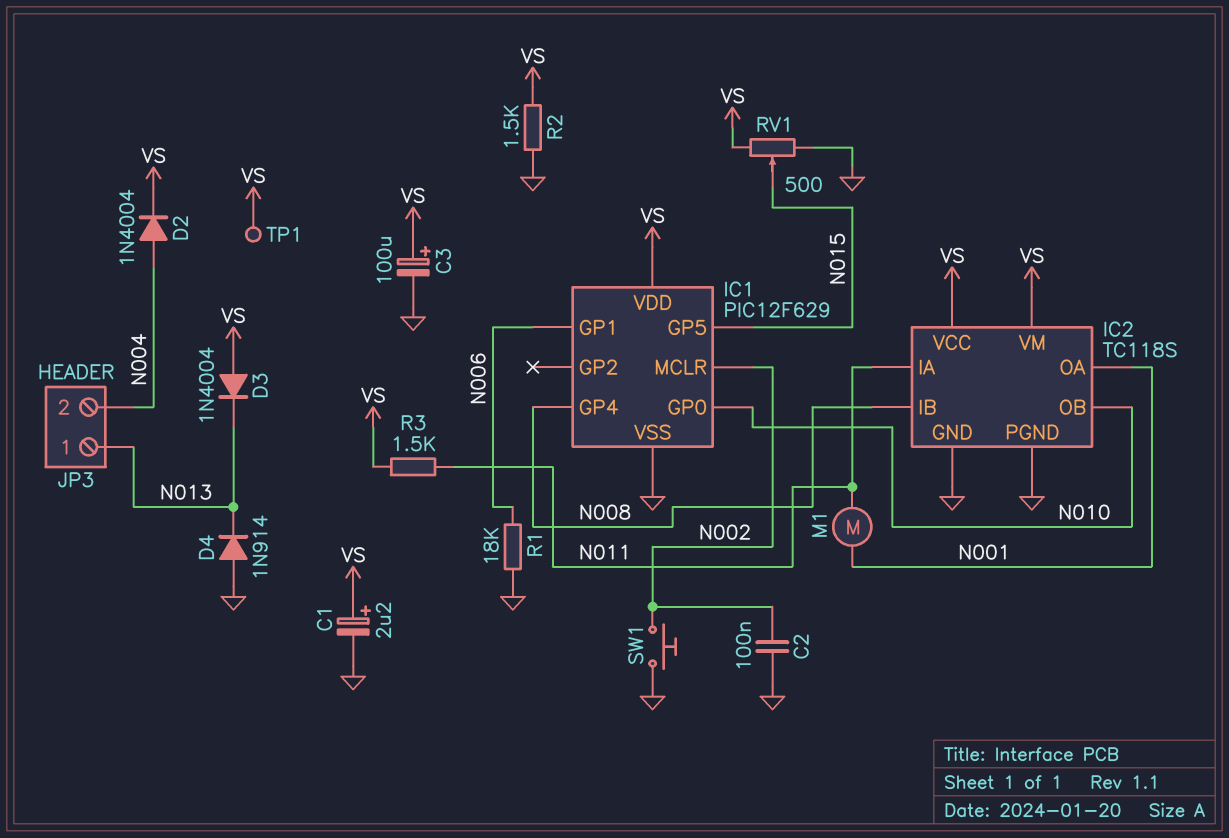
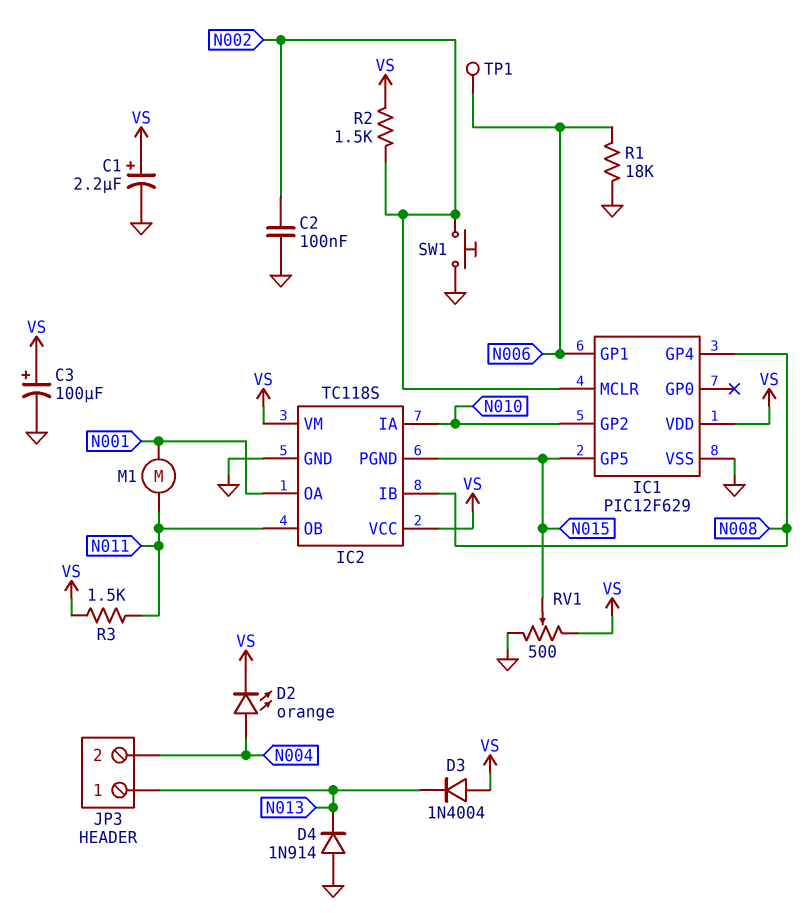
D2: diode 1N4004 (A N004, K VS) -> LED orange (A N004, K VS)
IC1 pin GP0: N010 -> none
IC1 pin GP2: none -> N010
IC2 pin IA: N011 -> N010
IC2 pin OB: N010 -> N011
IC2 pin PGND: GND -> N015
R2: 1.5k (GND, VS) -> 1.5k (N002, VS)
TP1: test point (VS) -> test point (N006)

